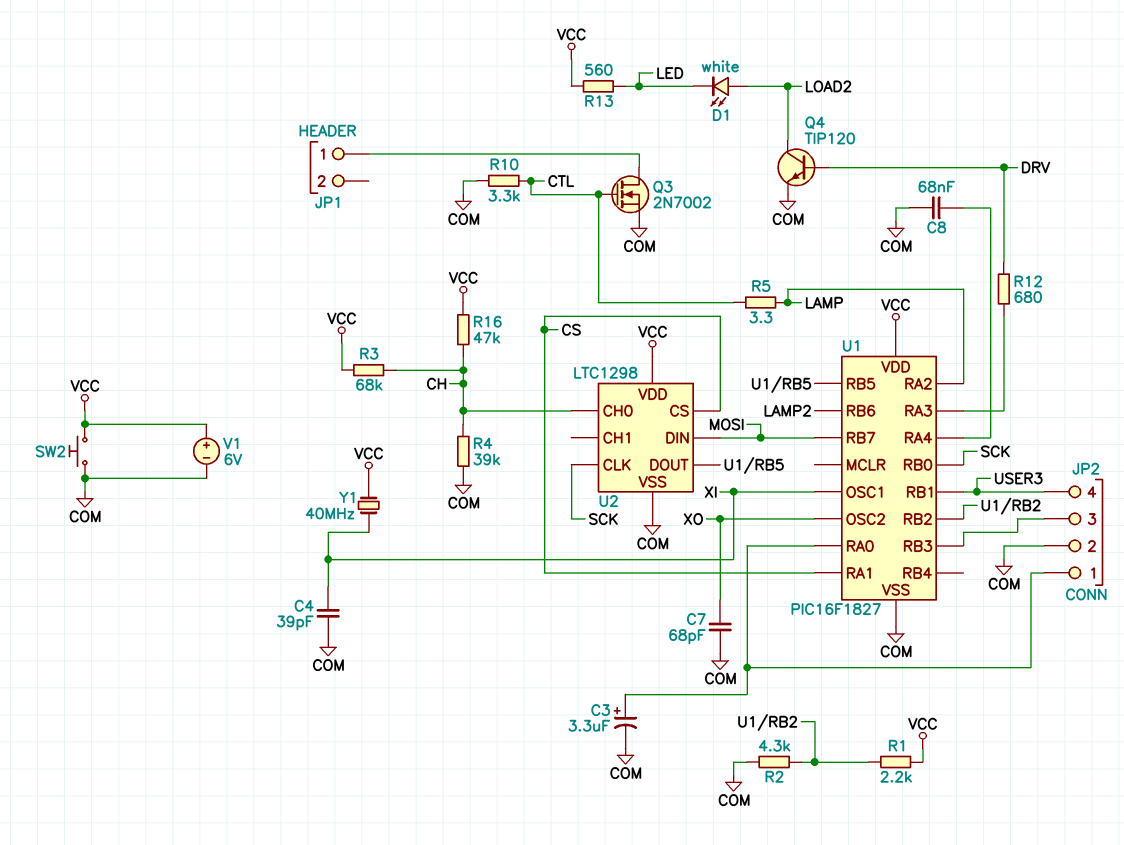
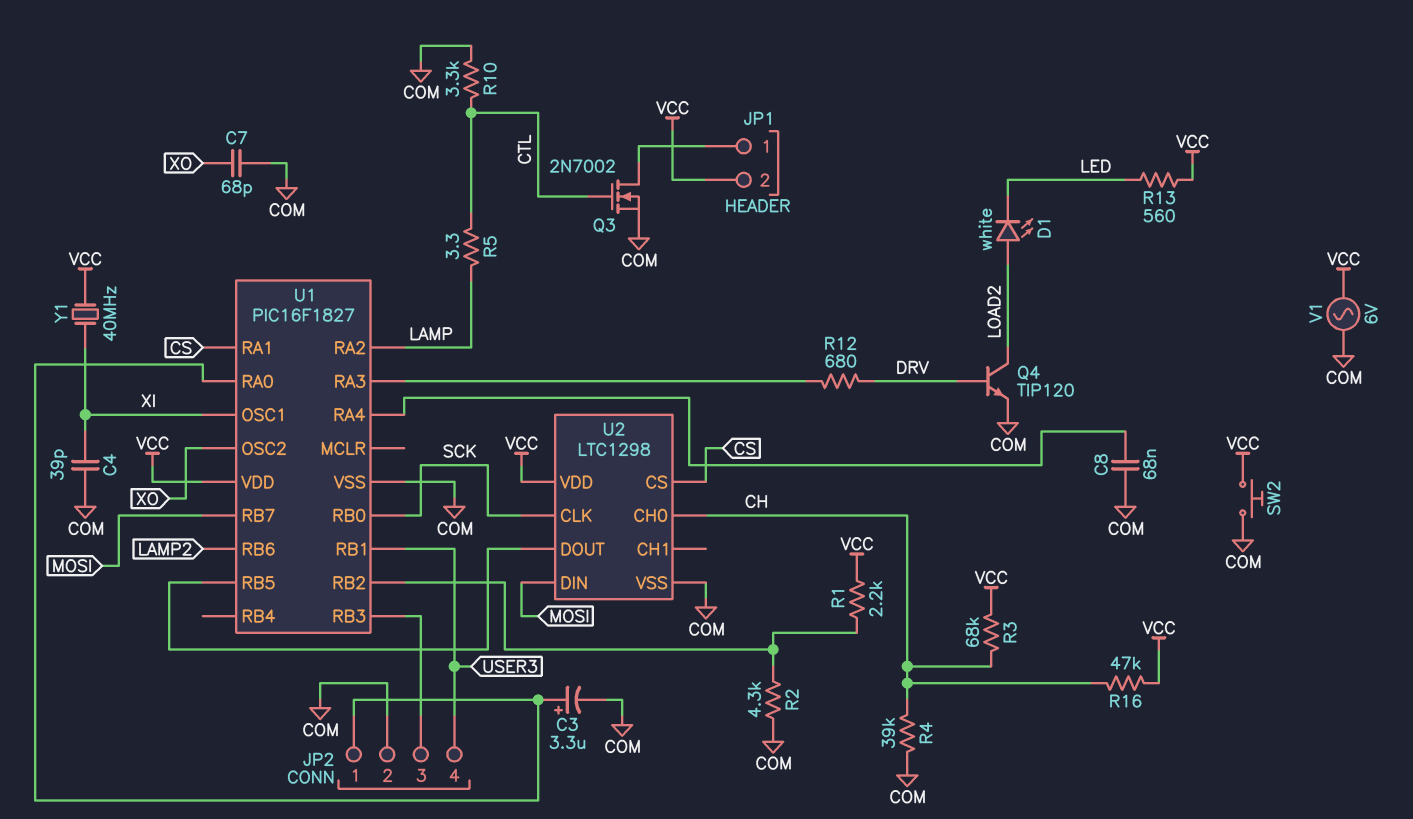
JP1 pin 2: none -> VCC
V1: 6V (plus VCC, minus COM) -> AC 6V (COM, VCC)

